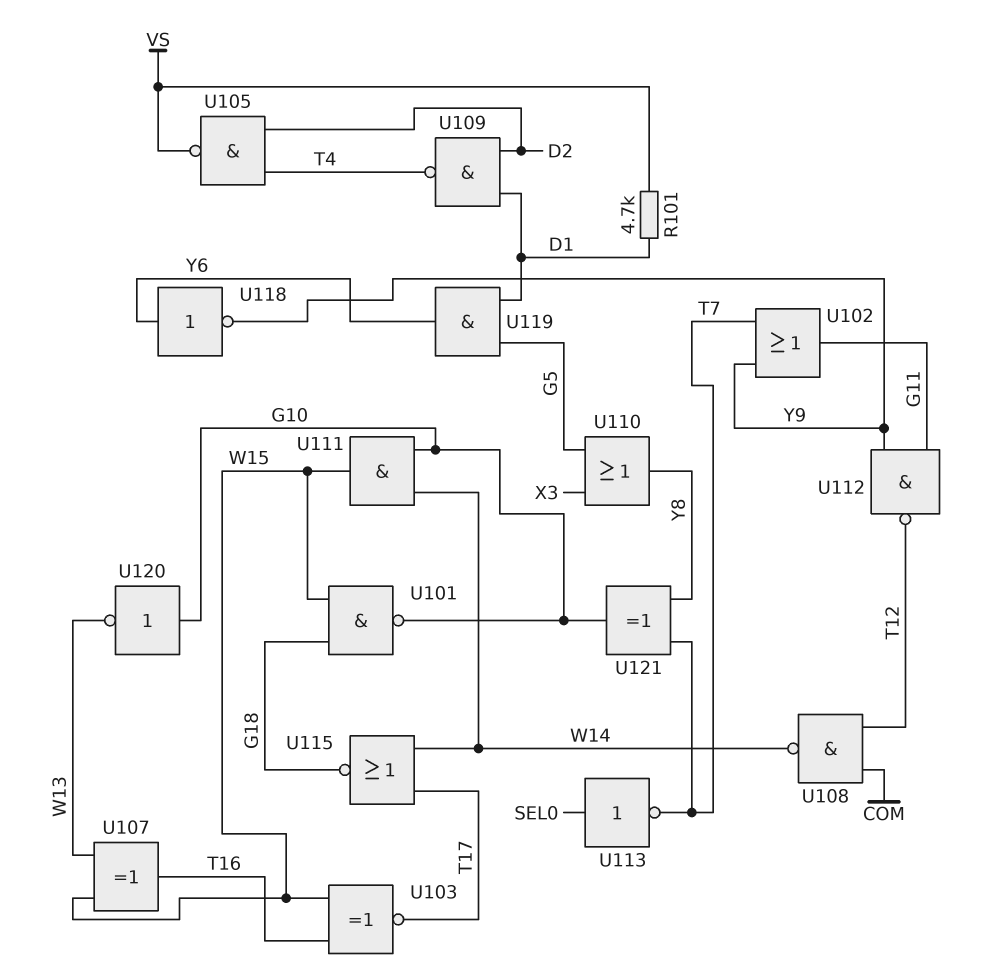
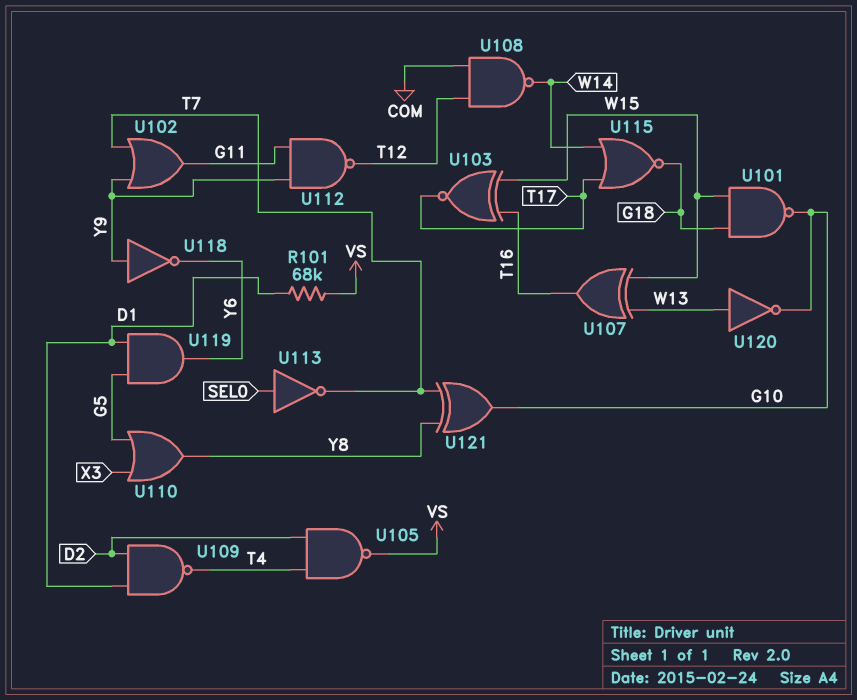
R101: 4.7k (D1, VS) -> 68k (D1, VS)
U111: AND (in G10, in W14, out W15) -> none
U118: NOT (in Y6, out Y9) -> NOT (in Y9, out Y6)
U120: NOT (in G10, out W13) -> NOT (in W13, out G10)

